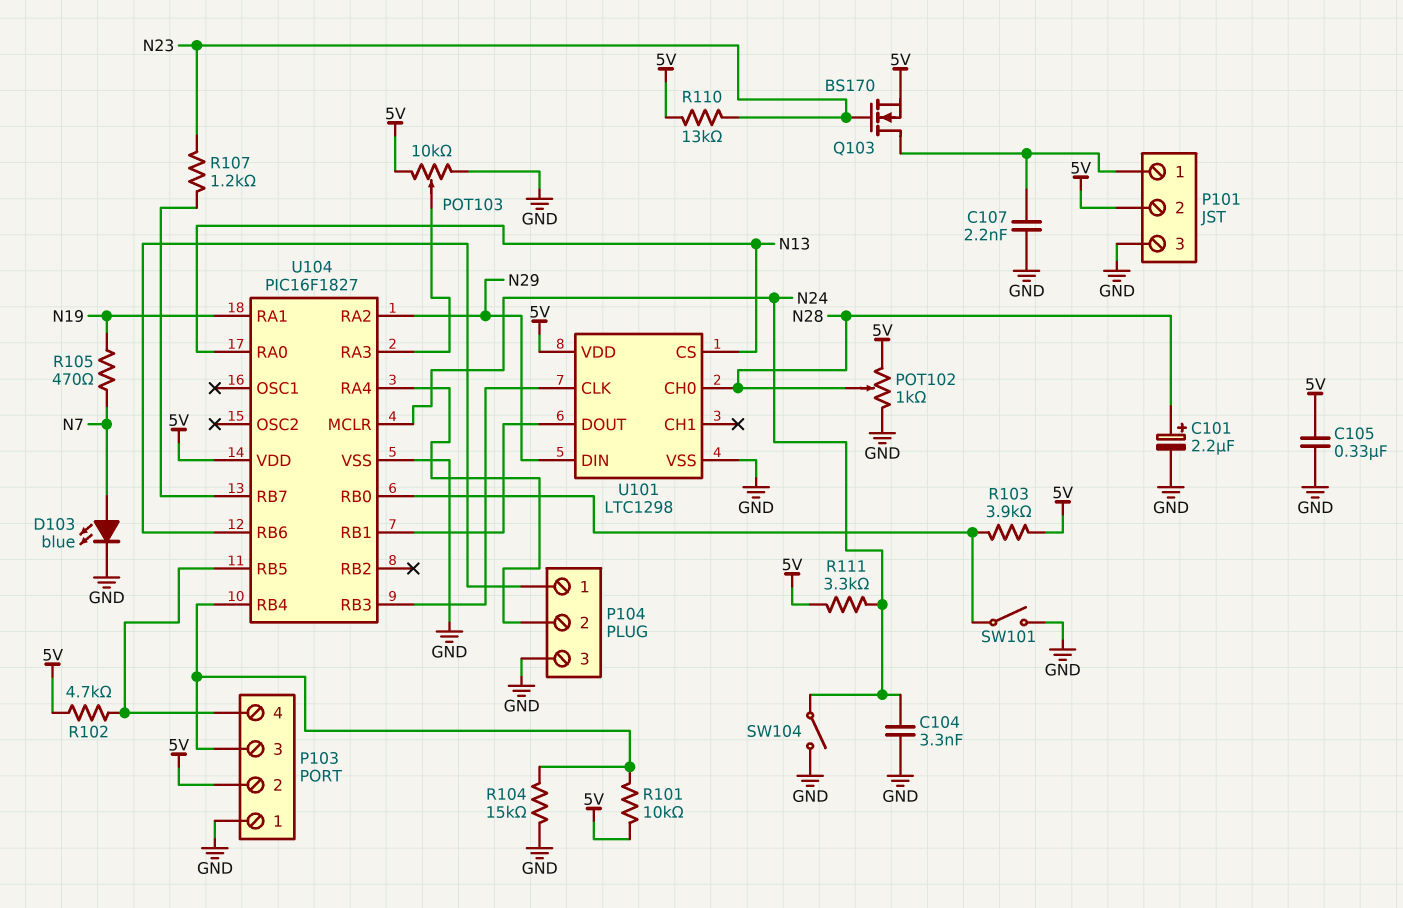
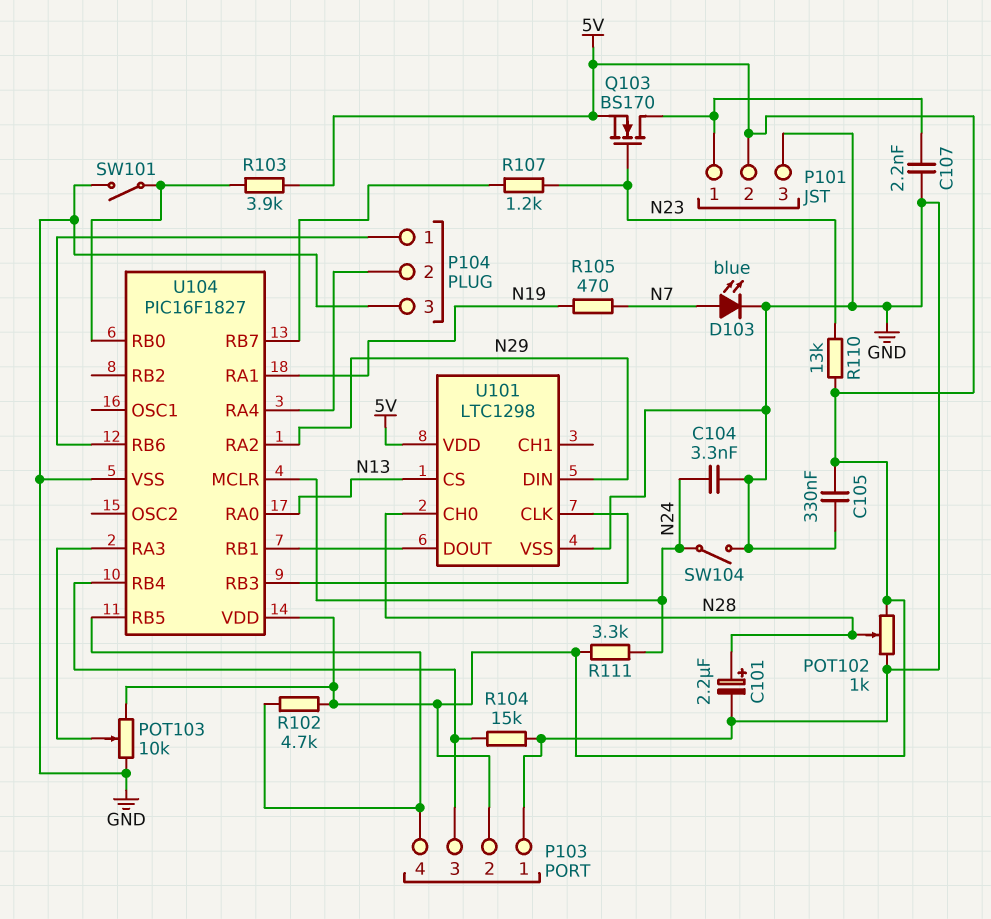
R101: 10k (5V, P103/3) -> none

